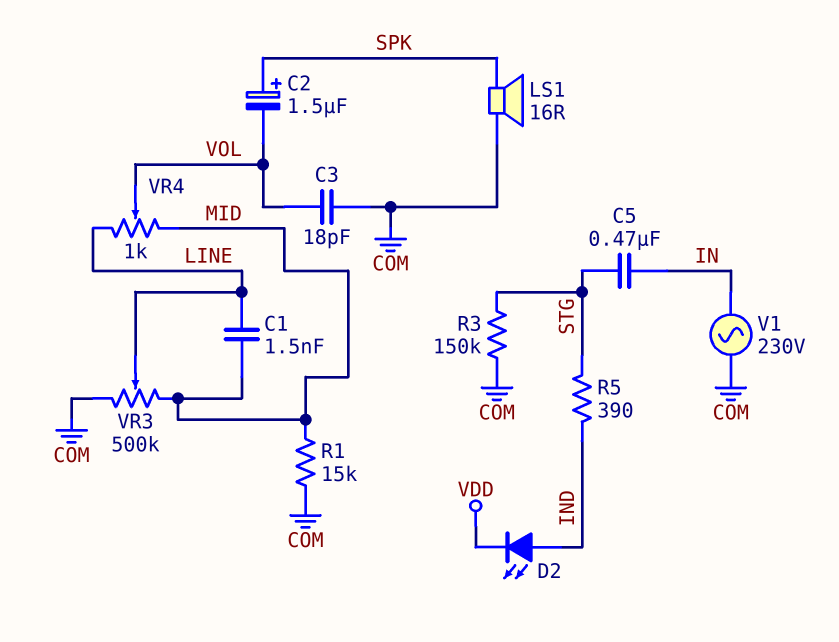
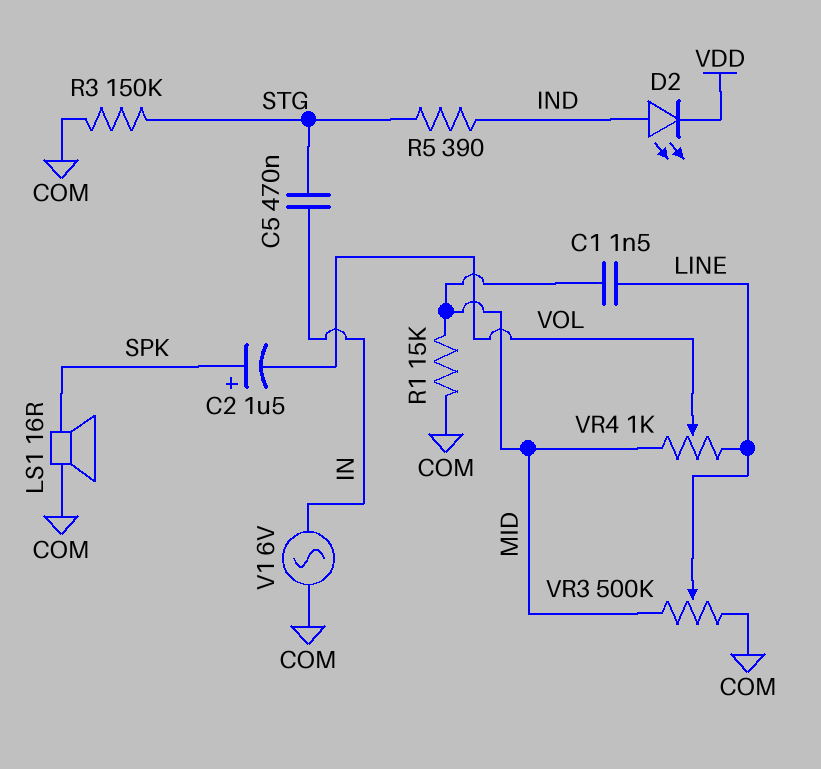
C3: 18pF (COM, VOL) -> none
V1: AC 230V (COM, IN) -> AC 6V (COM, IN)

